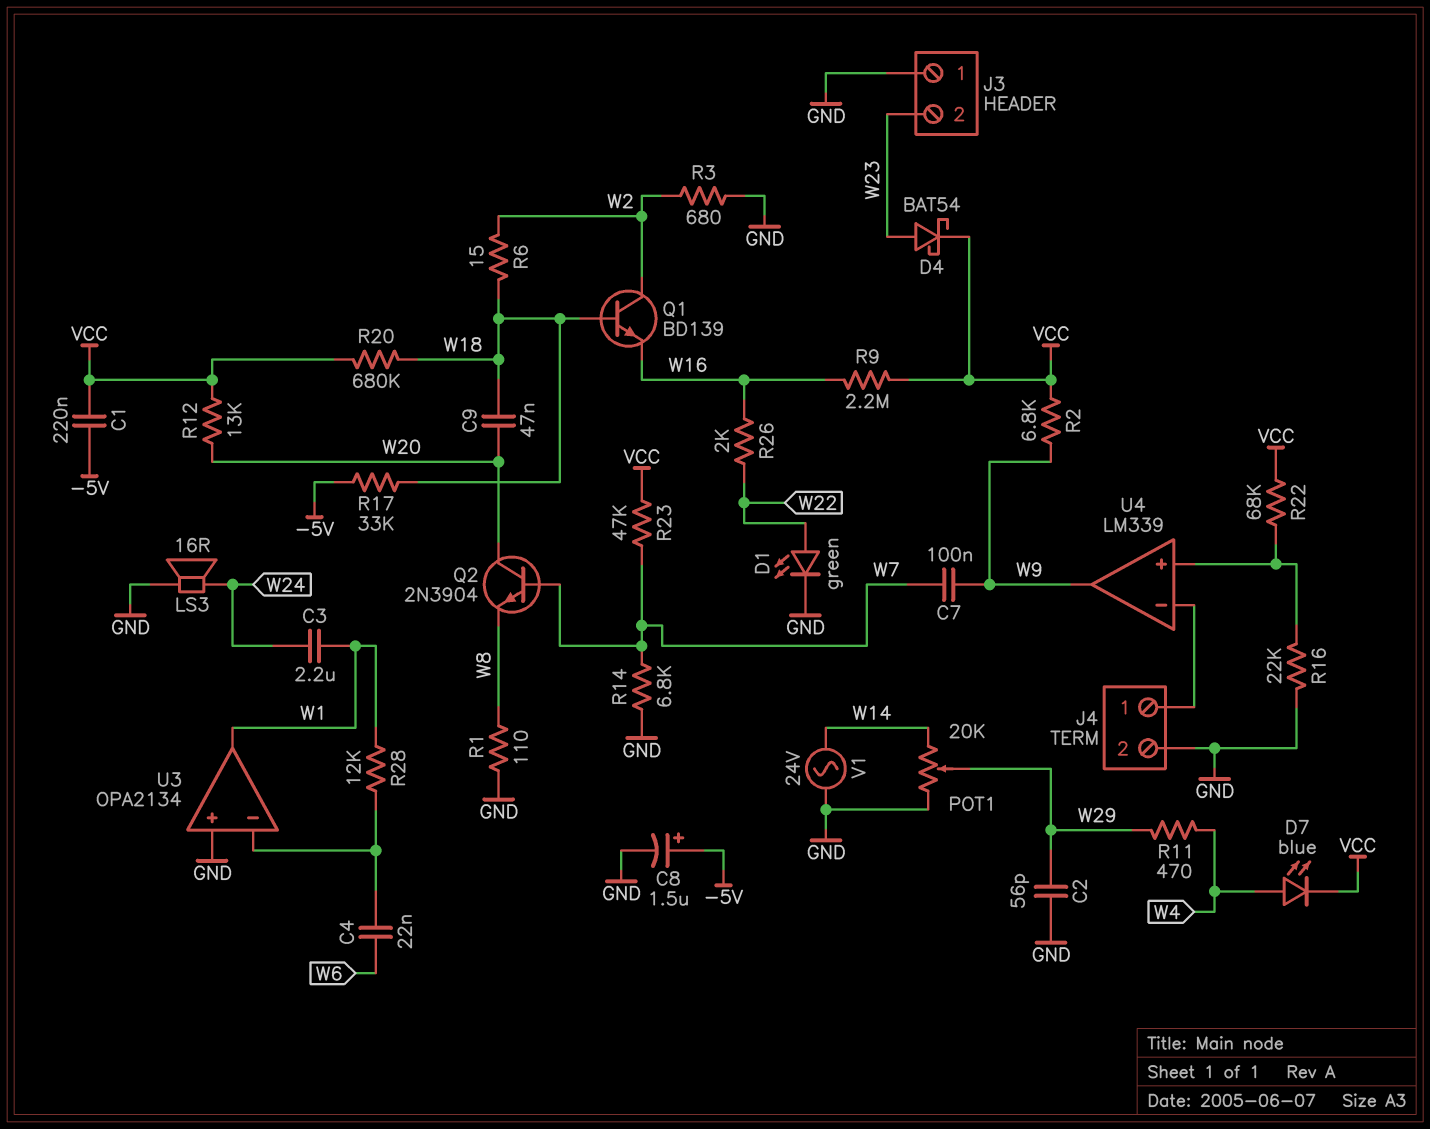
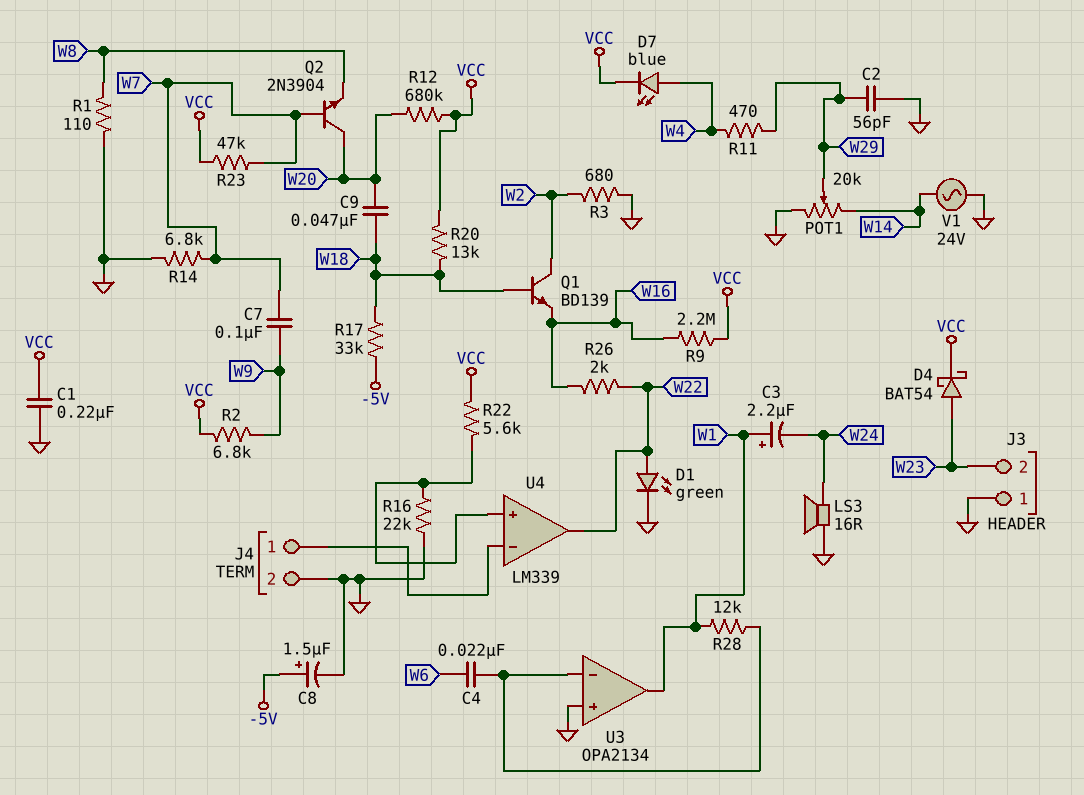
C1: 220nF (-5V, VCC) -> 220nF (GND, VCC)
C3: 2.2uF (W1, W24) -> 2.2uF (plus W1, minus W24)
R6: 15 (W2, W18) -> none
R12: 13k (VCC, W20) -> 680k (VCC, W20)
R20: 680k (VCC, W18) -> 13k (VCC, W18)
R22: 68k (U4/in+, VCC) -> 5.6k (U4/in+, VCC)
U4 pin out: W9 -> W22

